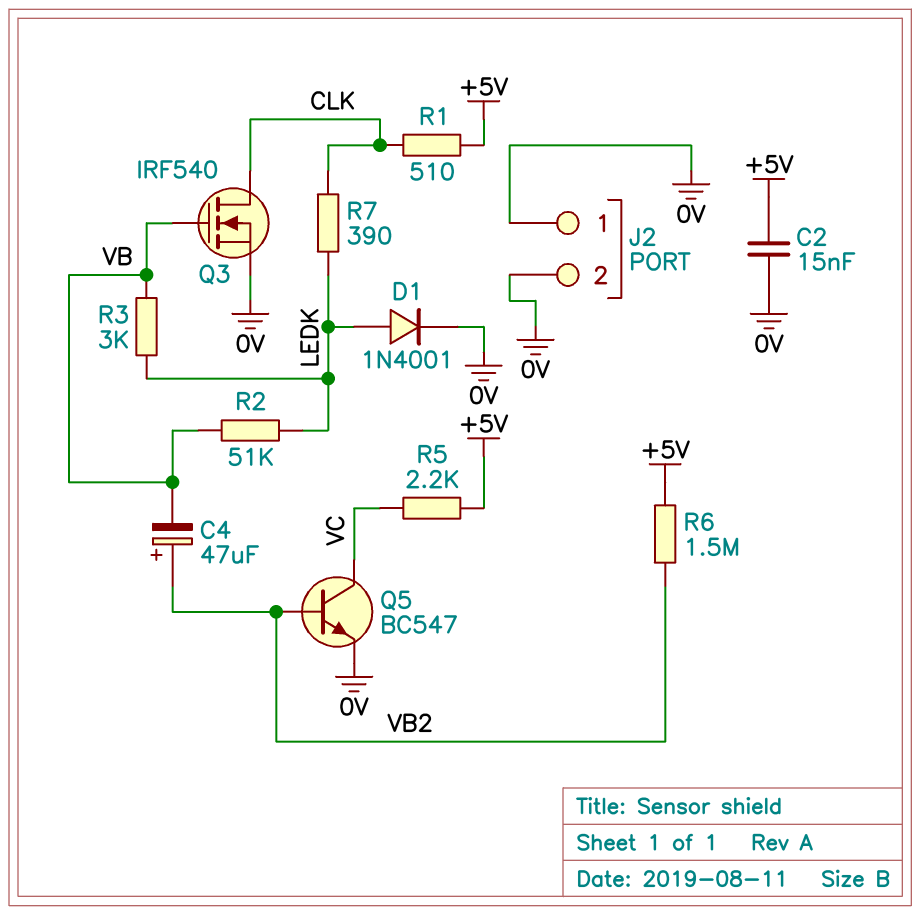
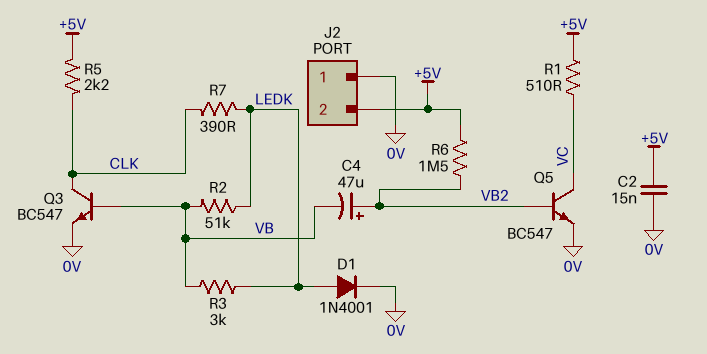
J2 pin 2: 0V -> +5V
Q3: NMOS IRF540 (G VB, D CLK, S 0V) -> NPN BC547 (B VB, C CLK, E 0V)
R1: 510 (+5V, CLK) -> 510 (+5V, VC)
R5: 2.2k (+5V, VC) -> 2.2k (+5V, CLK)

